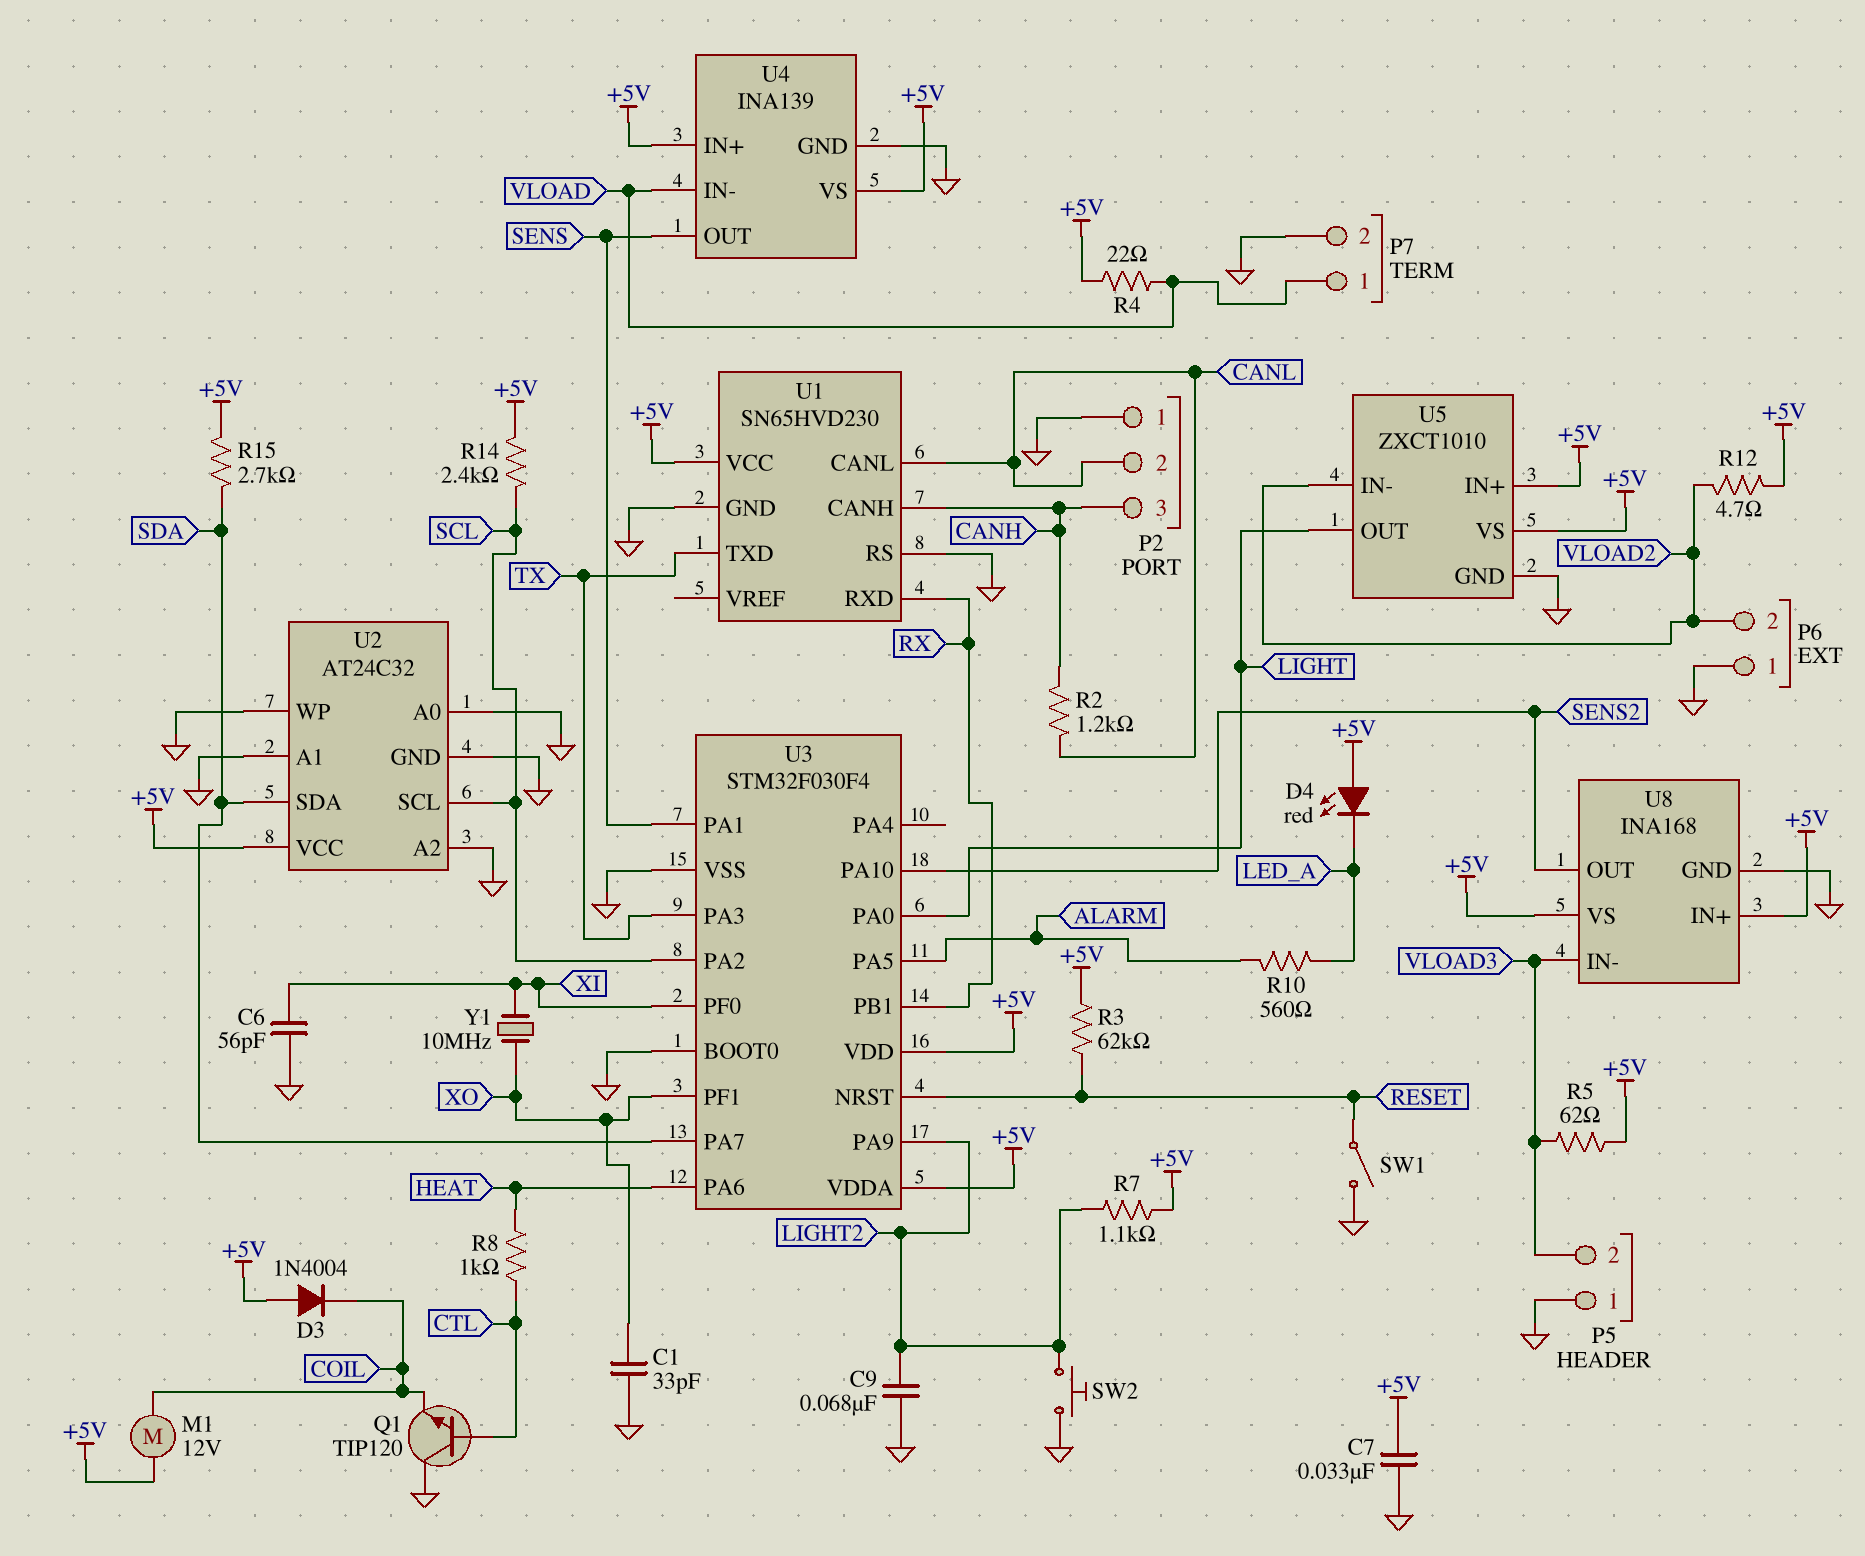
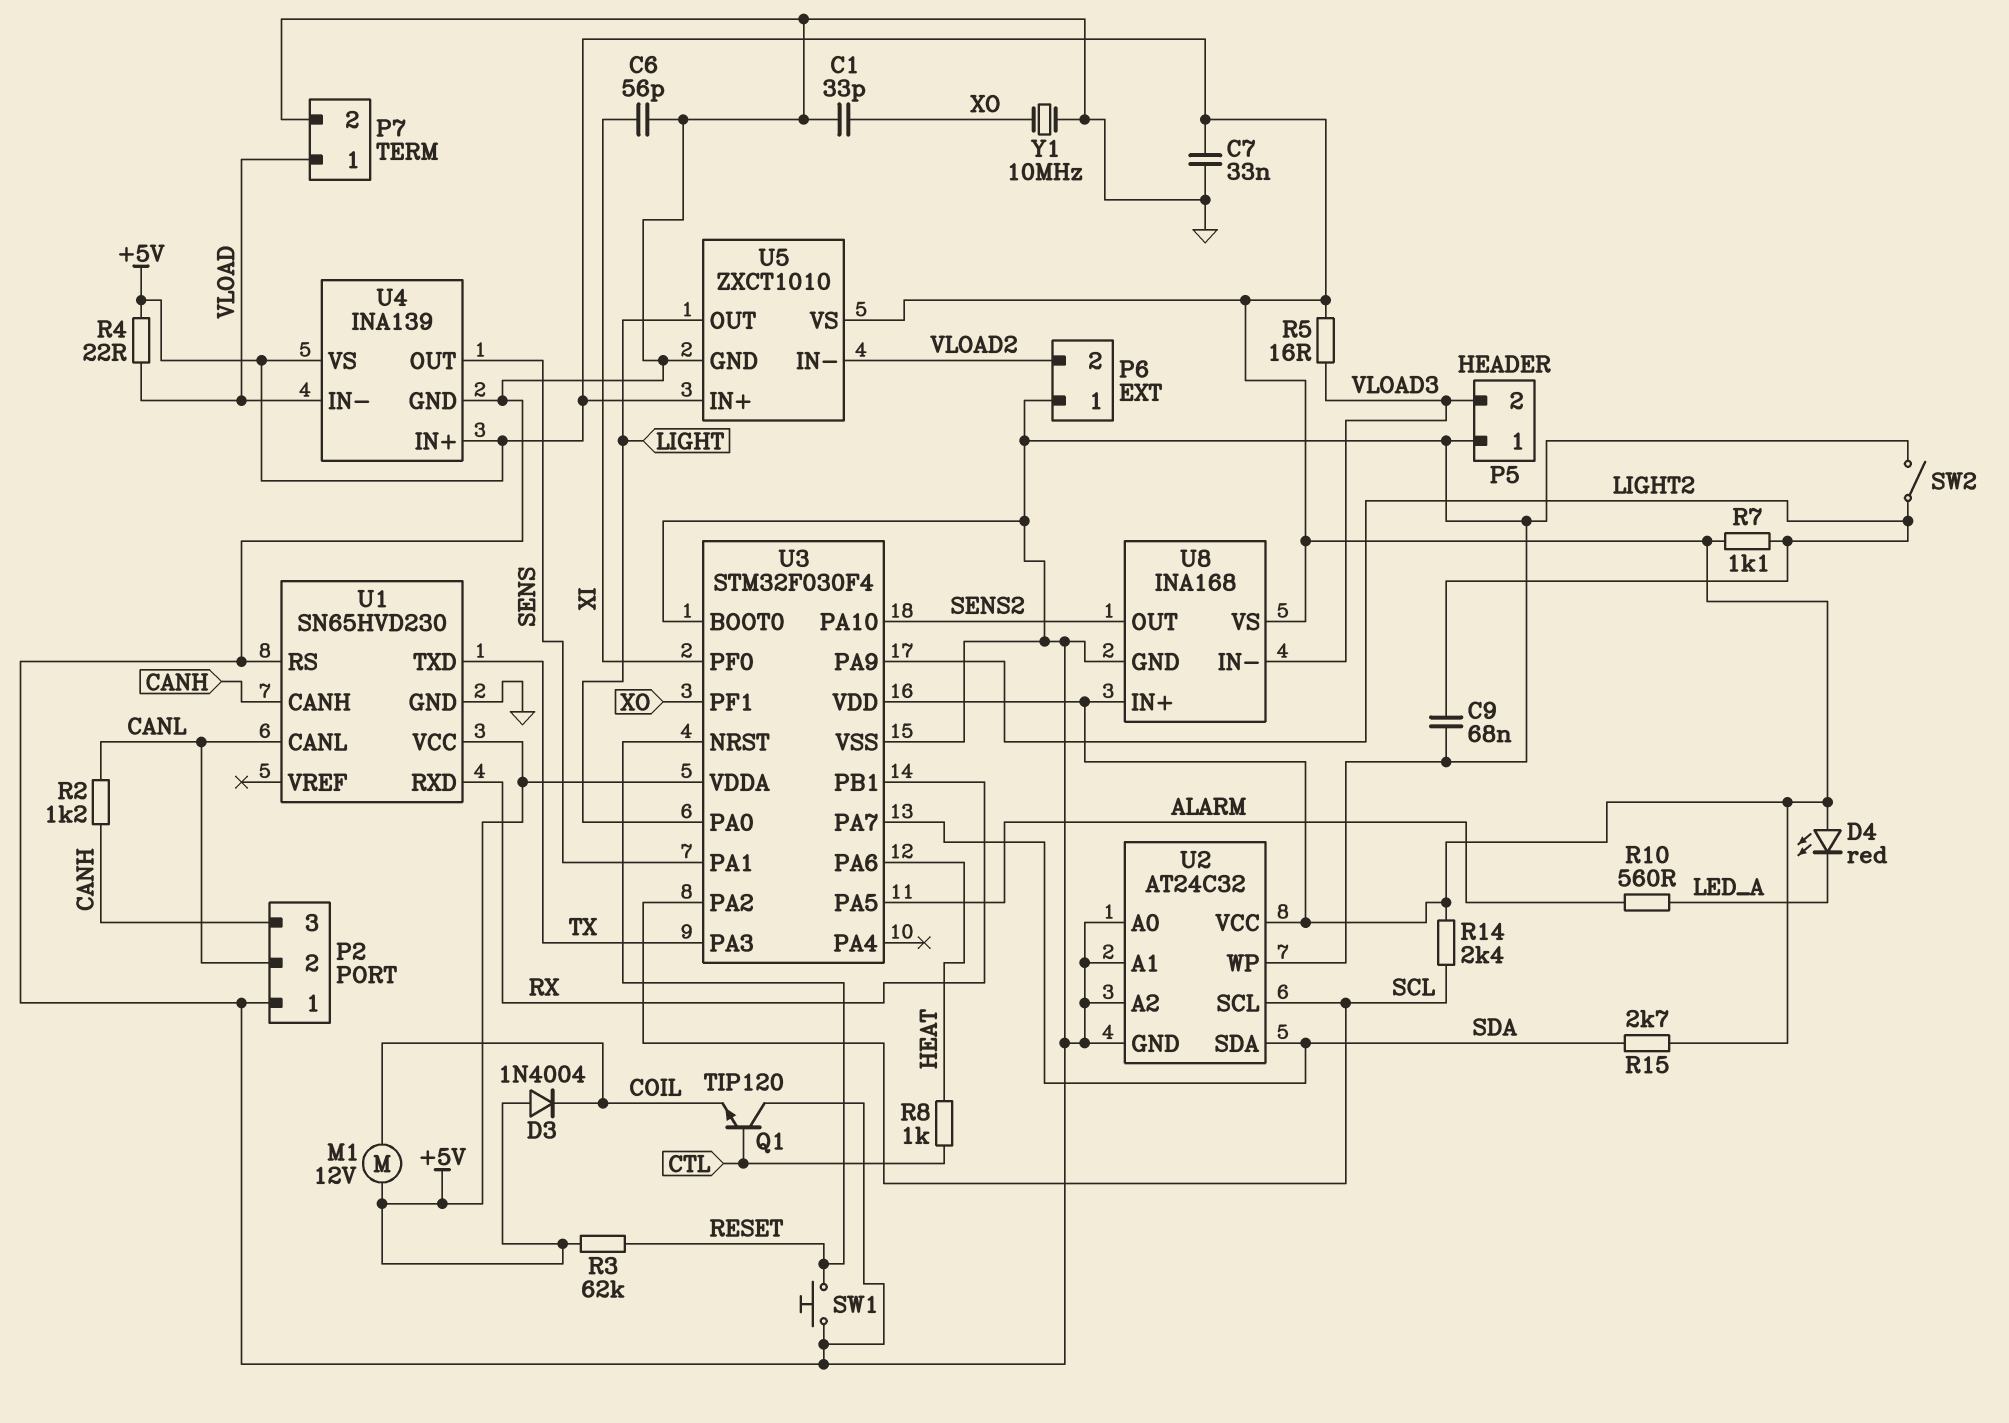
R5: 62 (+5V, VLOAD3) -> 16 (+5V, VLOAD3)
R12: 4.7 (+5V, VLOAD2) -> none
SW1: switch (GND, RESET) -> button (GND, RESET)
SW2: button (GND, LIGHT2) -> switch (GND, LIGHT2)
Y1: 10MHz (XI, XO) -> 10MHz (GND, XO)

